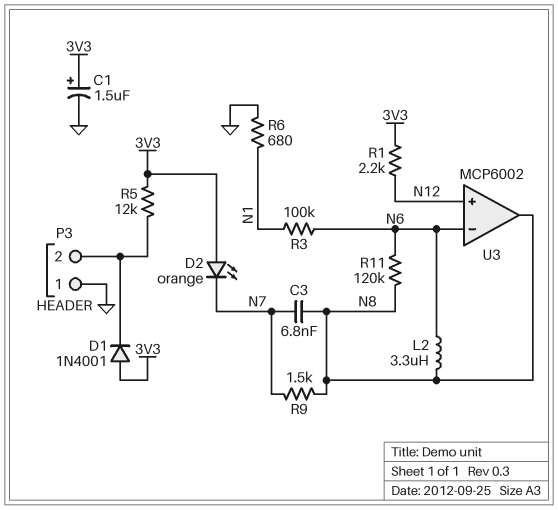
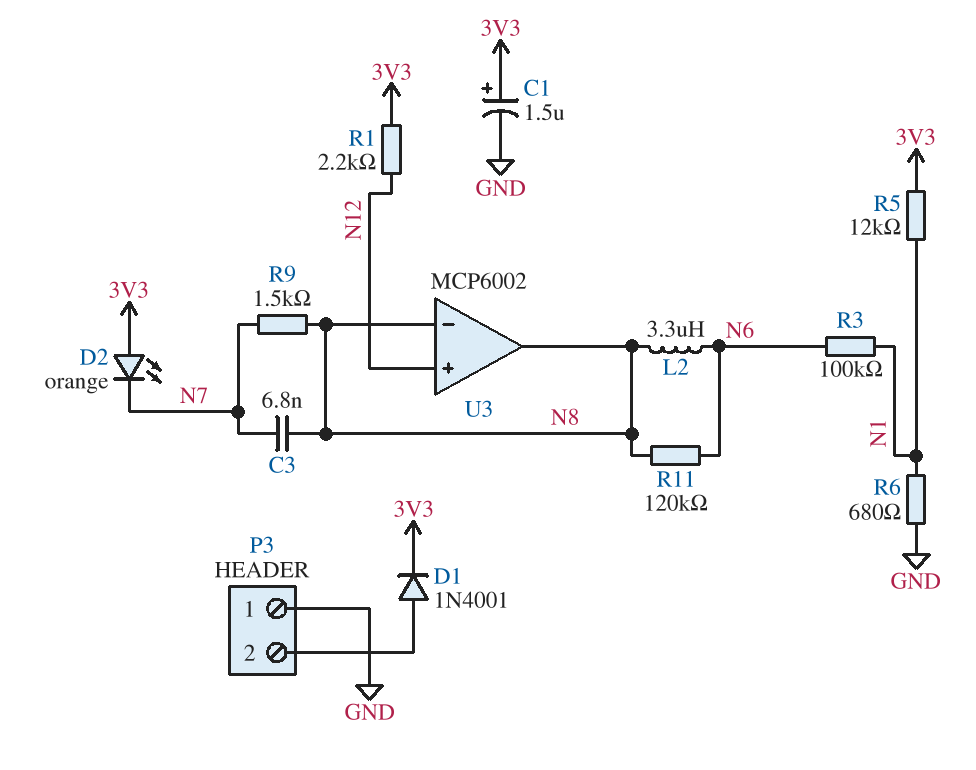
D1: diode 1N4001 (A 3V3, K P3/2) -> diode 1N4001 (A P3/2, K 3V3)
R5: 12k (3V3, P3/2) -> 12k (3V3, N1)
U3 pin in-: N6 -> N8

